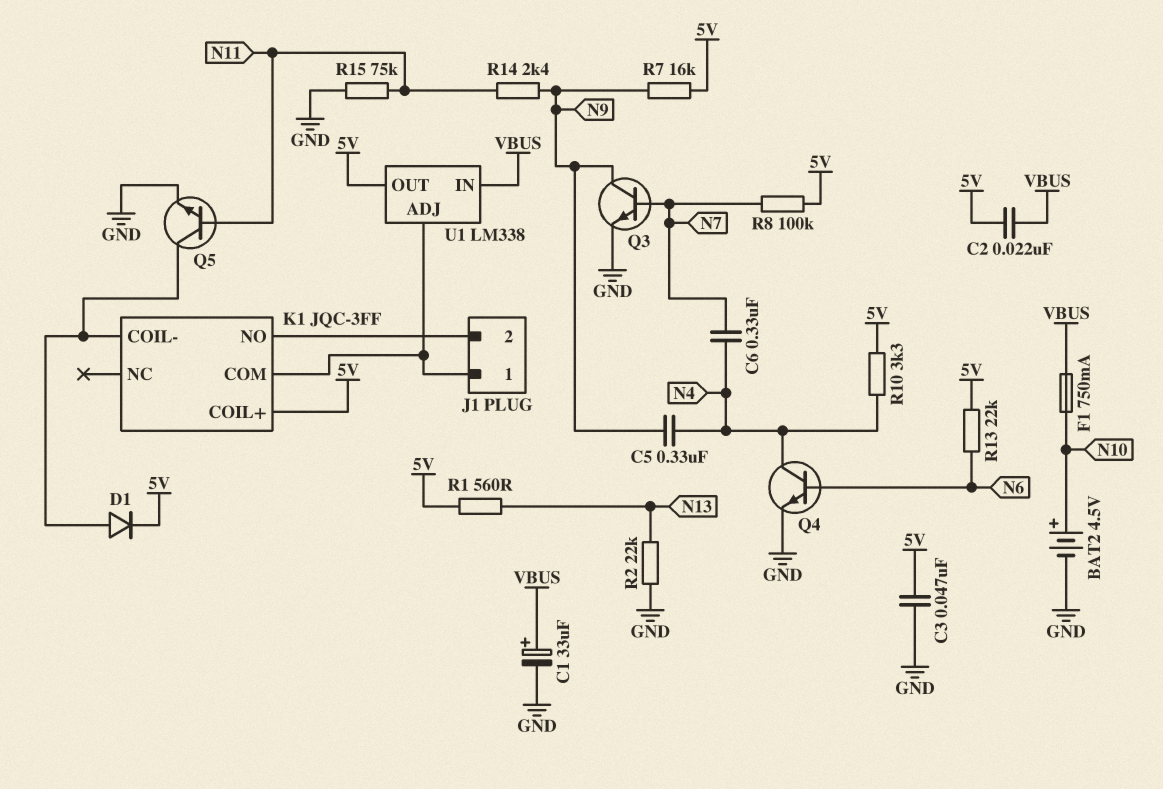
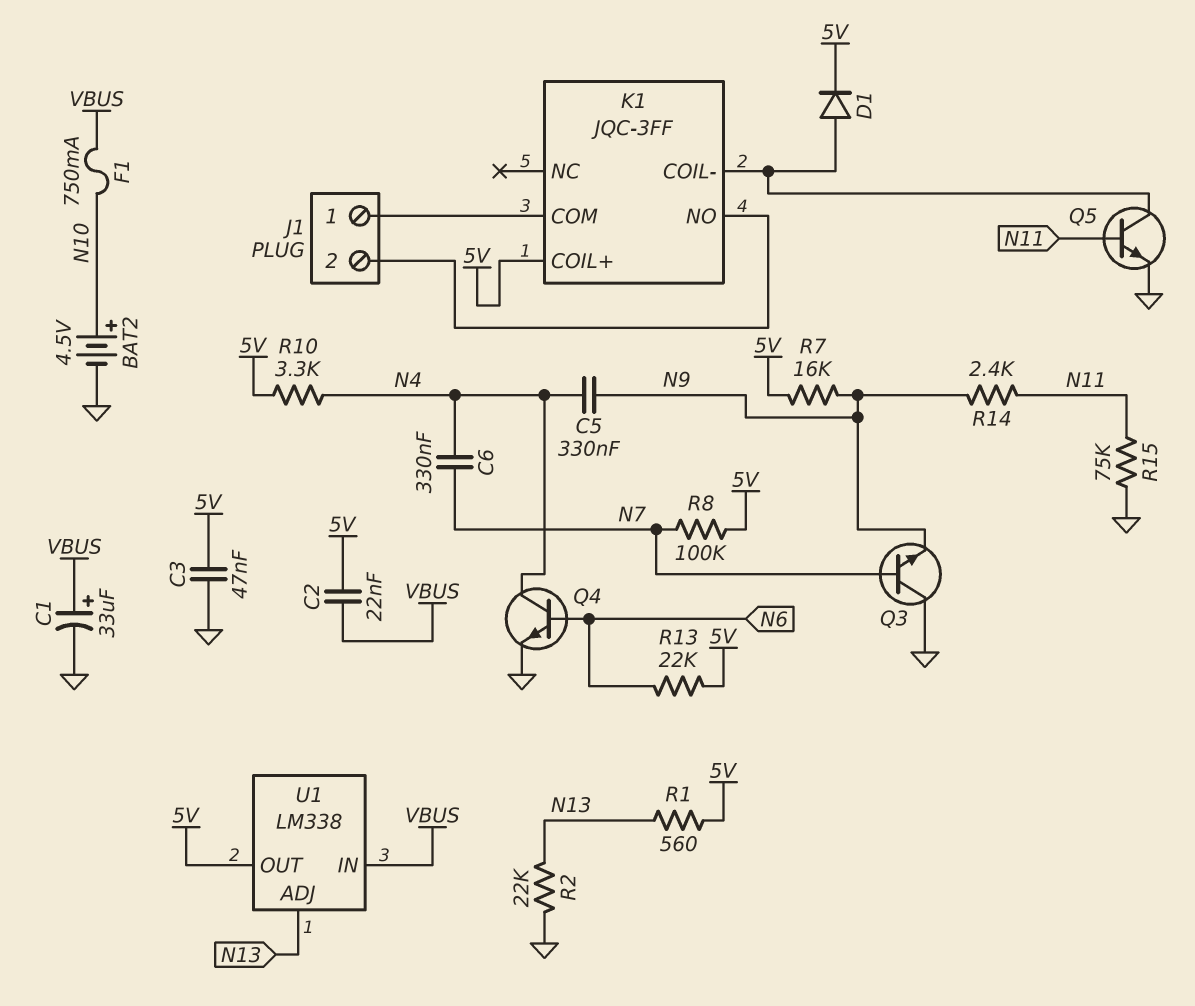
Q3: NPN (B N7, C N9, E GND) -> NPN (B N7, C GND, E N9)
U1 pin ADJ: J1/1 -> N13

